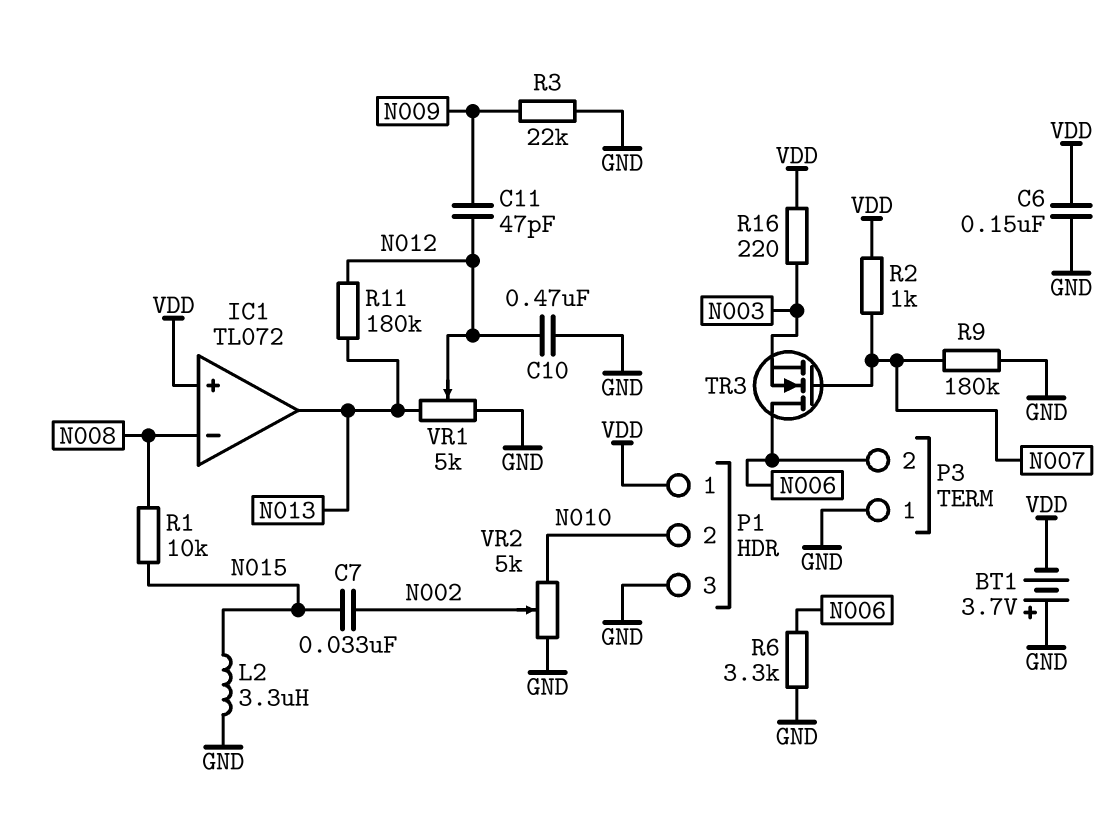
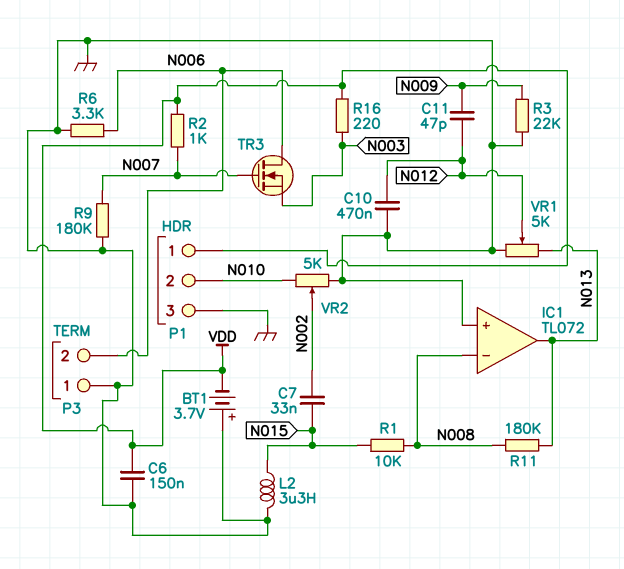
IC1 pin in+: VDD -> GND
R11: 180k (N012, N013) -> 180k (N008, N013)

